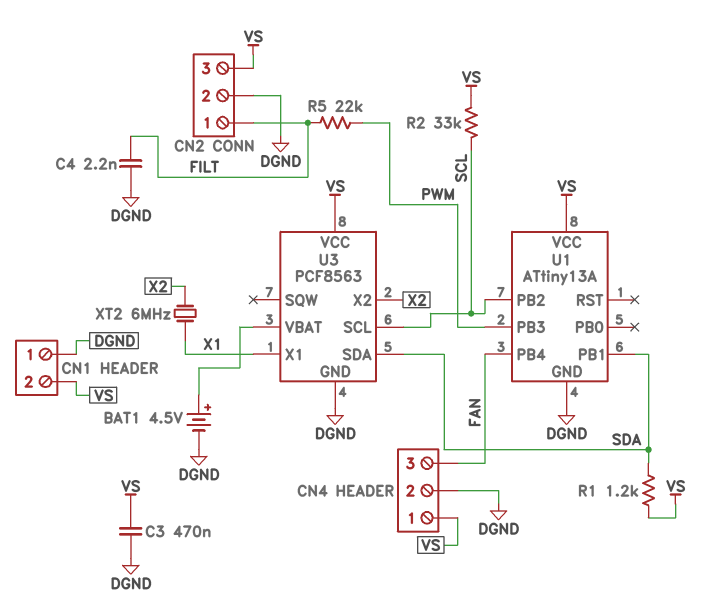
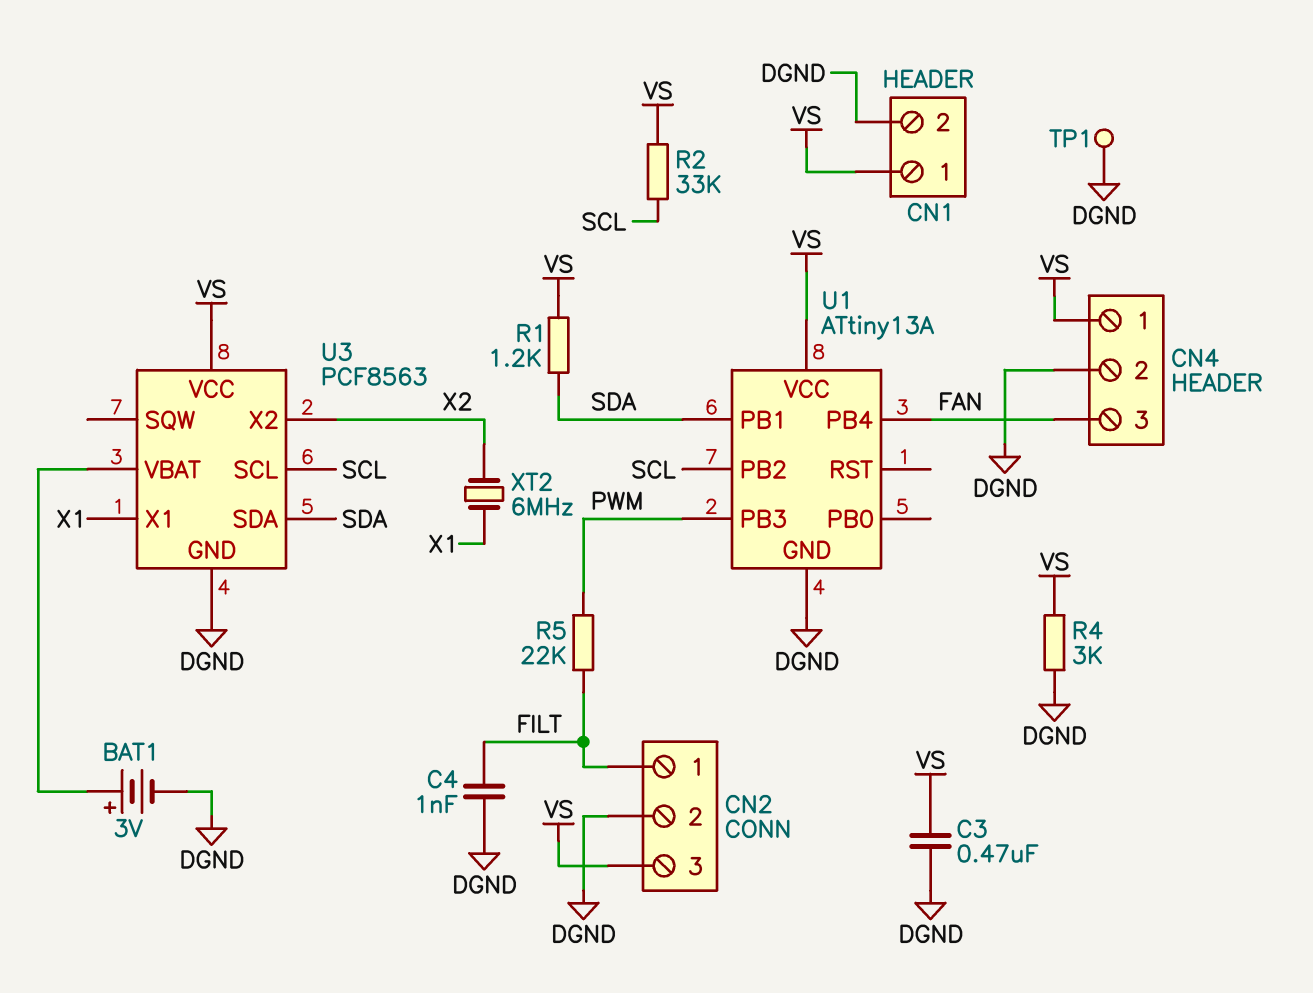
BAT1: 4.5V (plus U3/VBAT, minus DGND) -> 3V (plus U3/VBAT, minus DGND)
C4: 2.2nF (DGND, FILT) -> 1nF (DGND, FILT)
CN1 pin 1: DGND -> VS
CN1 pin 2: VS -> DGND
R4: none -> 3k (DGND, VS)
TP1: none -> test point (DGND)

